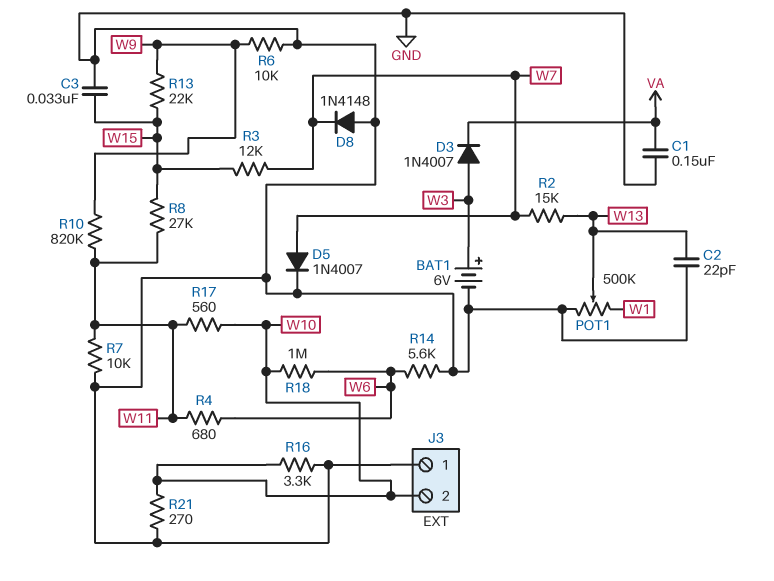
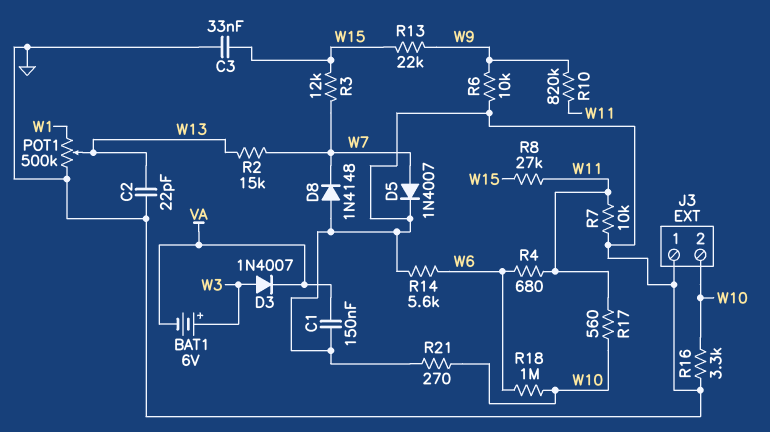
BAT1: 6V (plus W3, minus GND) -> 6V (plus W3, minus VA)

